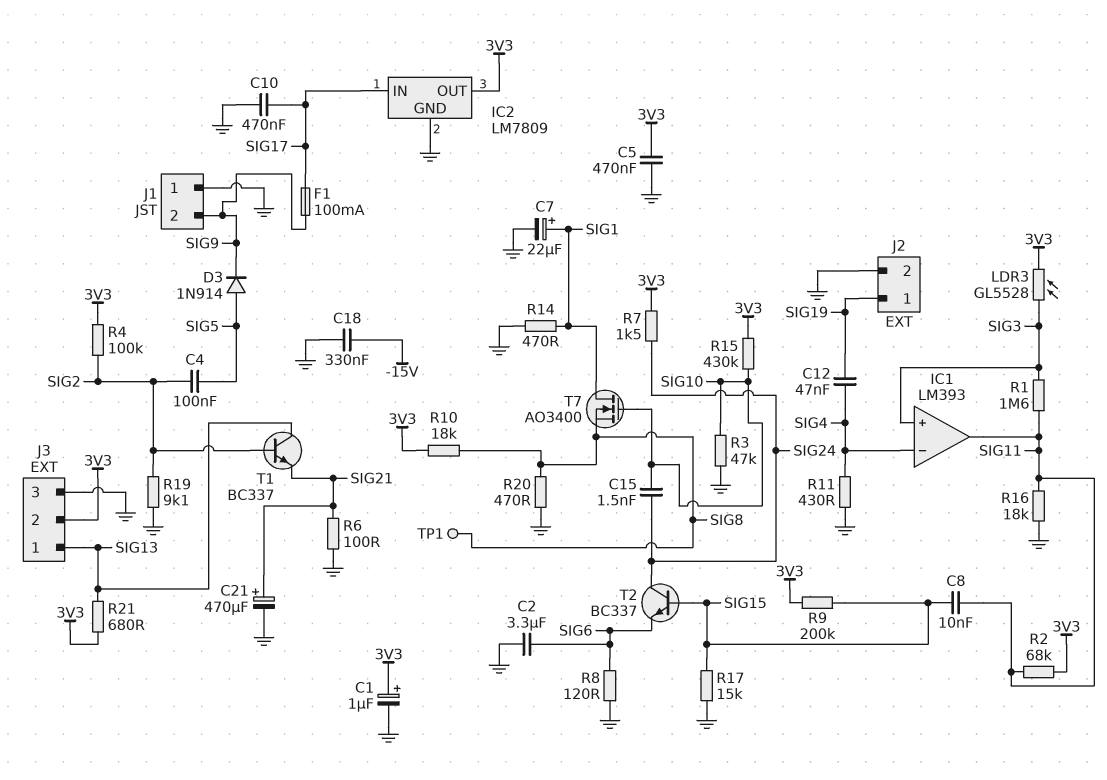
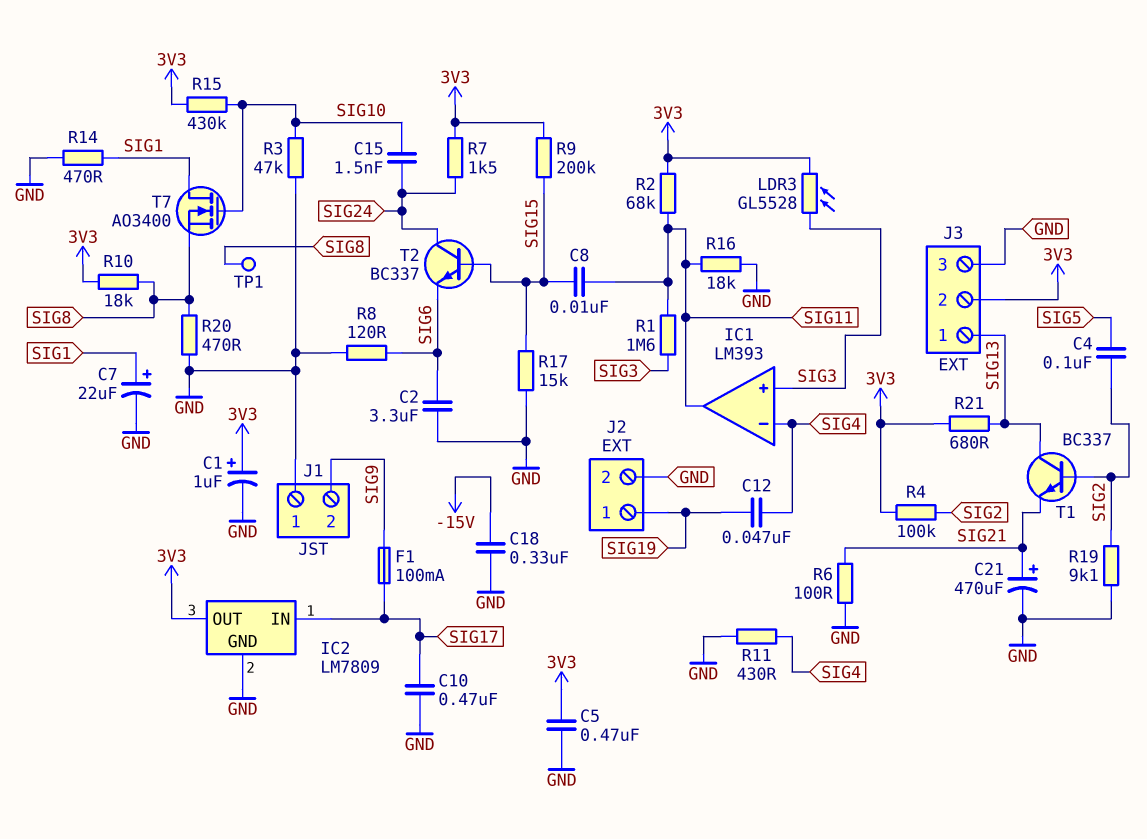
D3: diode 1N914 (A SIG5, K SIG9) -> none

